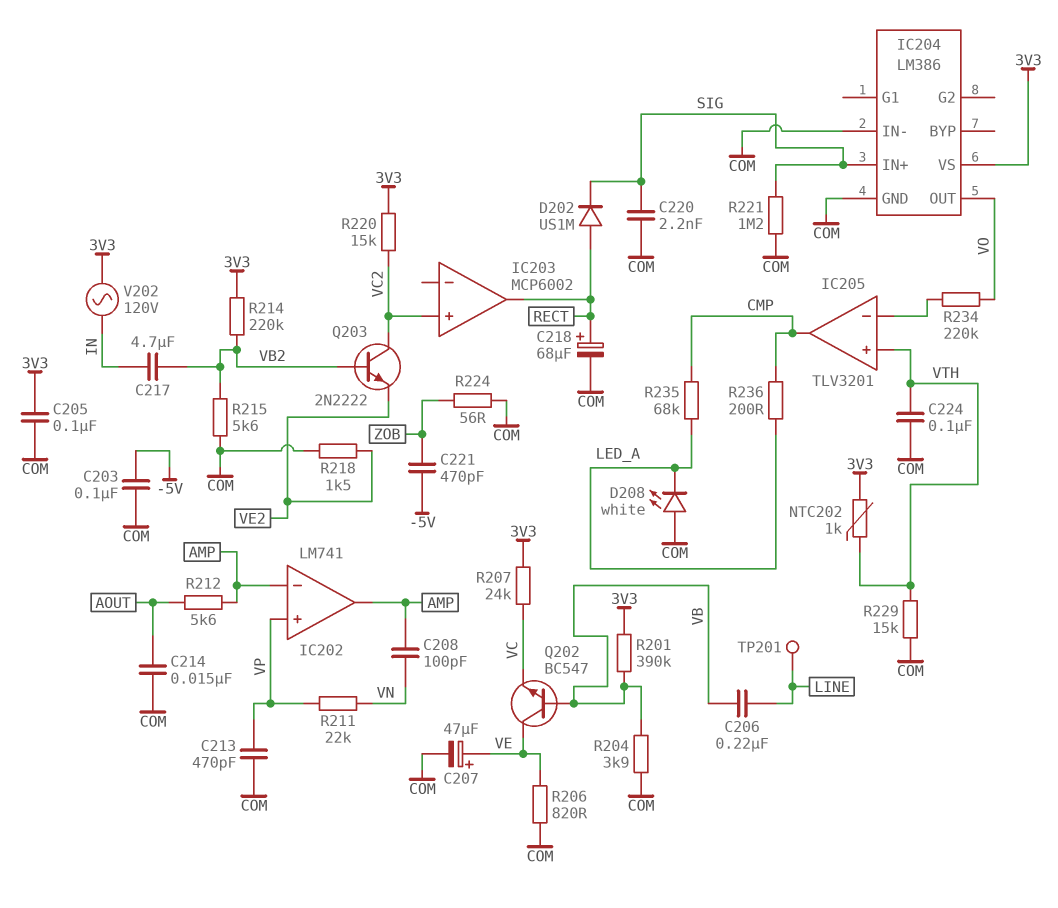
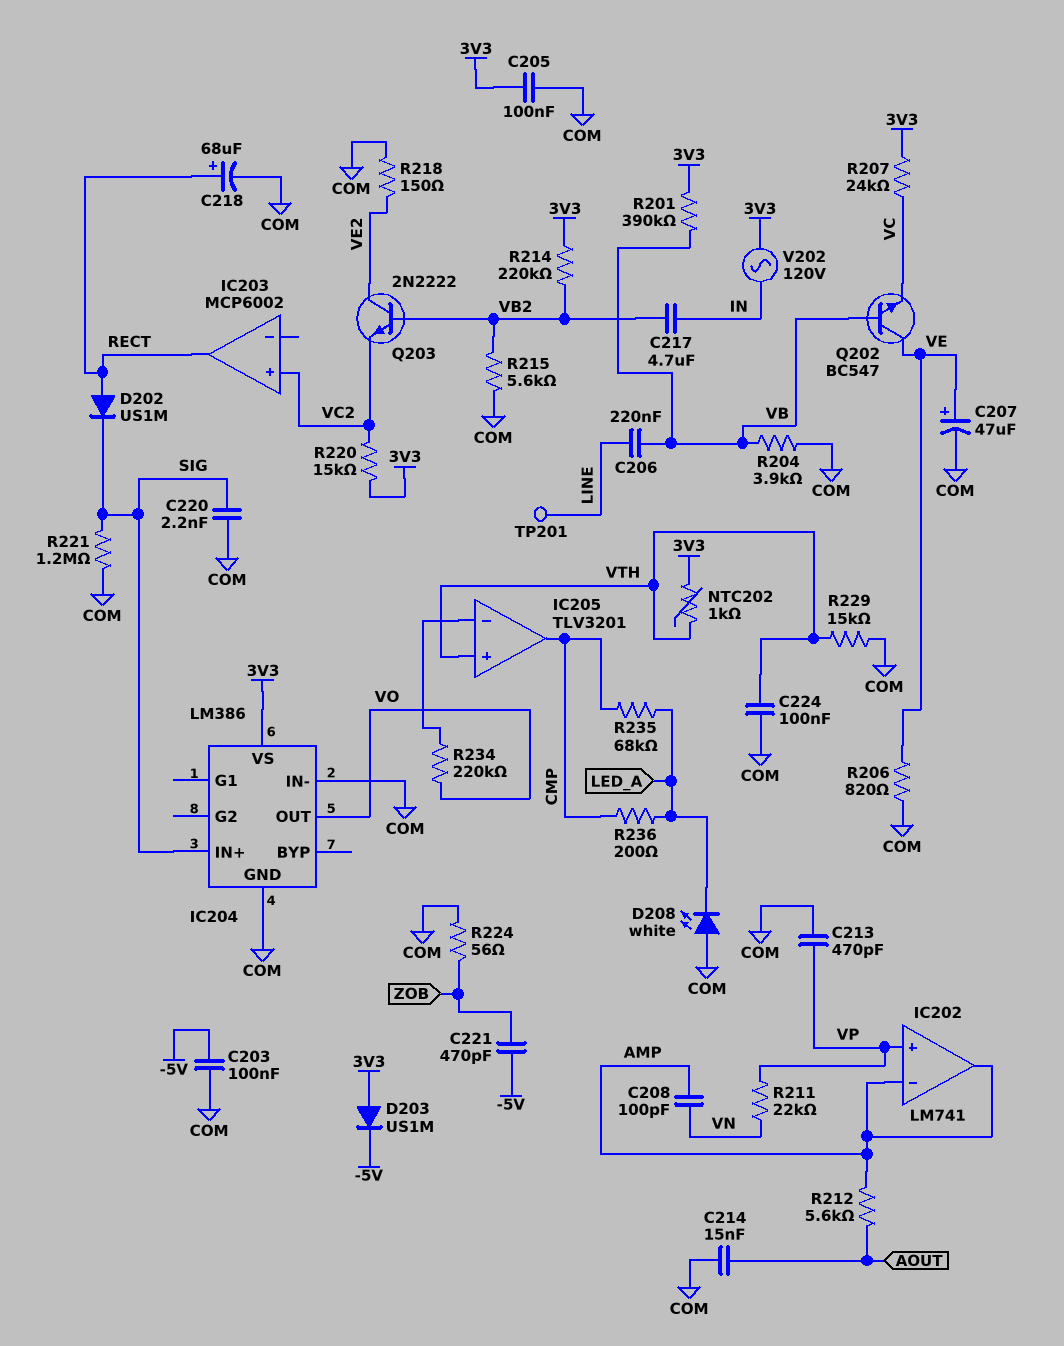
D203: none -> diode US1M (A 3V3, K -5V)
Q203: NPN 2N2222 (B VB2, C VC2, E VE2) -> NPN 2N2222 (B VB2, C VE2, E VC2)
R218: 1.5k (COM, VE2) -> 150 (COM, VE2)

